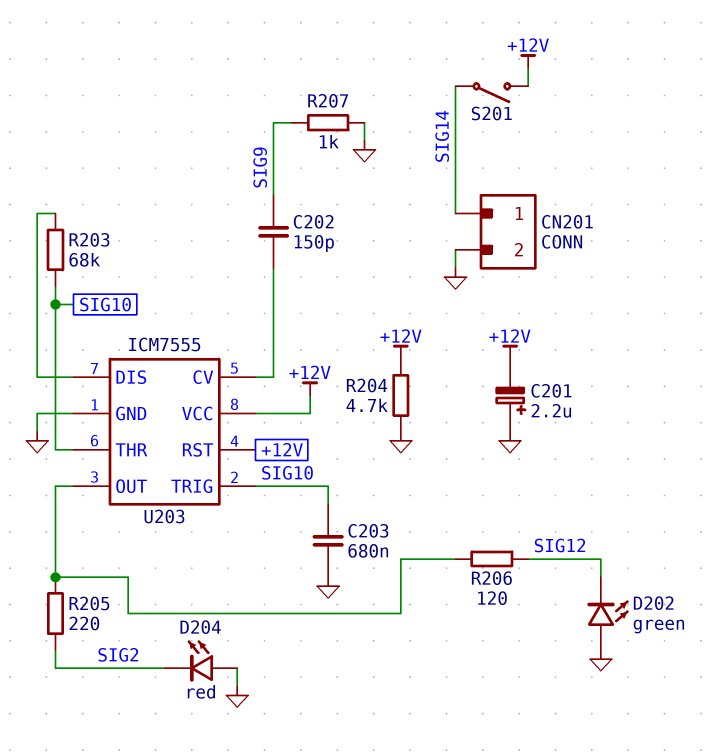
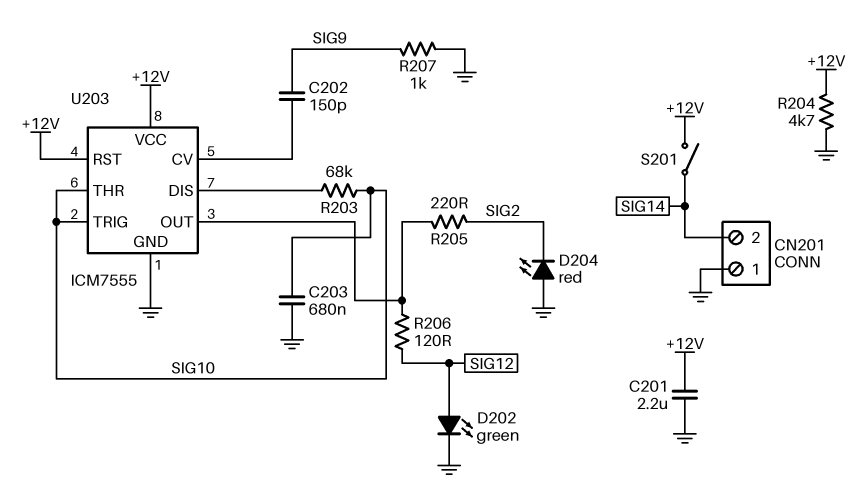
C201: 2.2uF (plus GND, minus +12V) -> 2.2uF (+12V, GND)
CN201 pin 1: SIG14 -> GND
CN201 pin 2: GND -> SIG14
D202: LED green (A GND, K SIG12) -> LED green (A SIG12, K GND)

